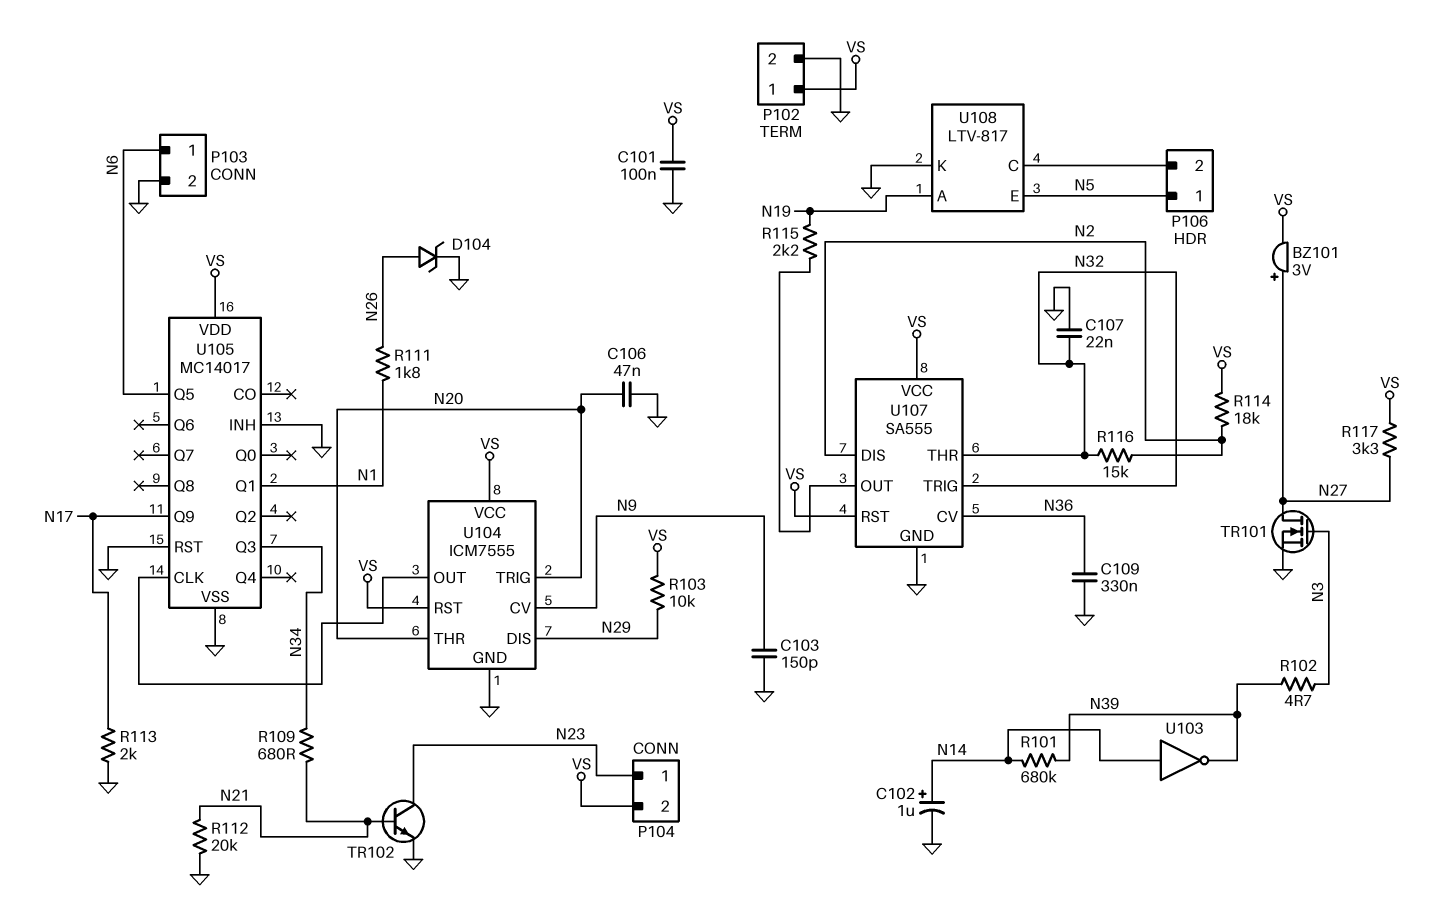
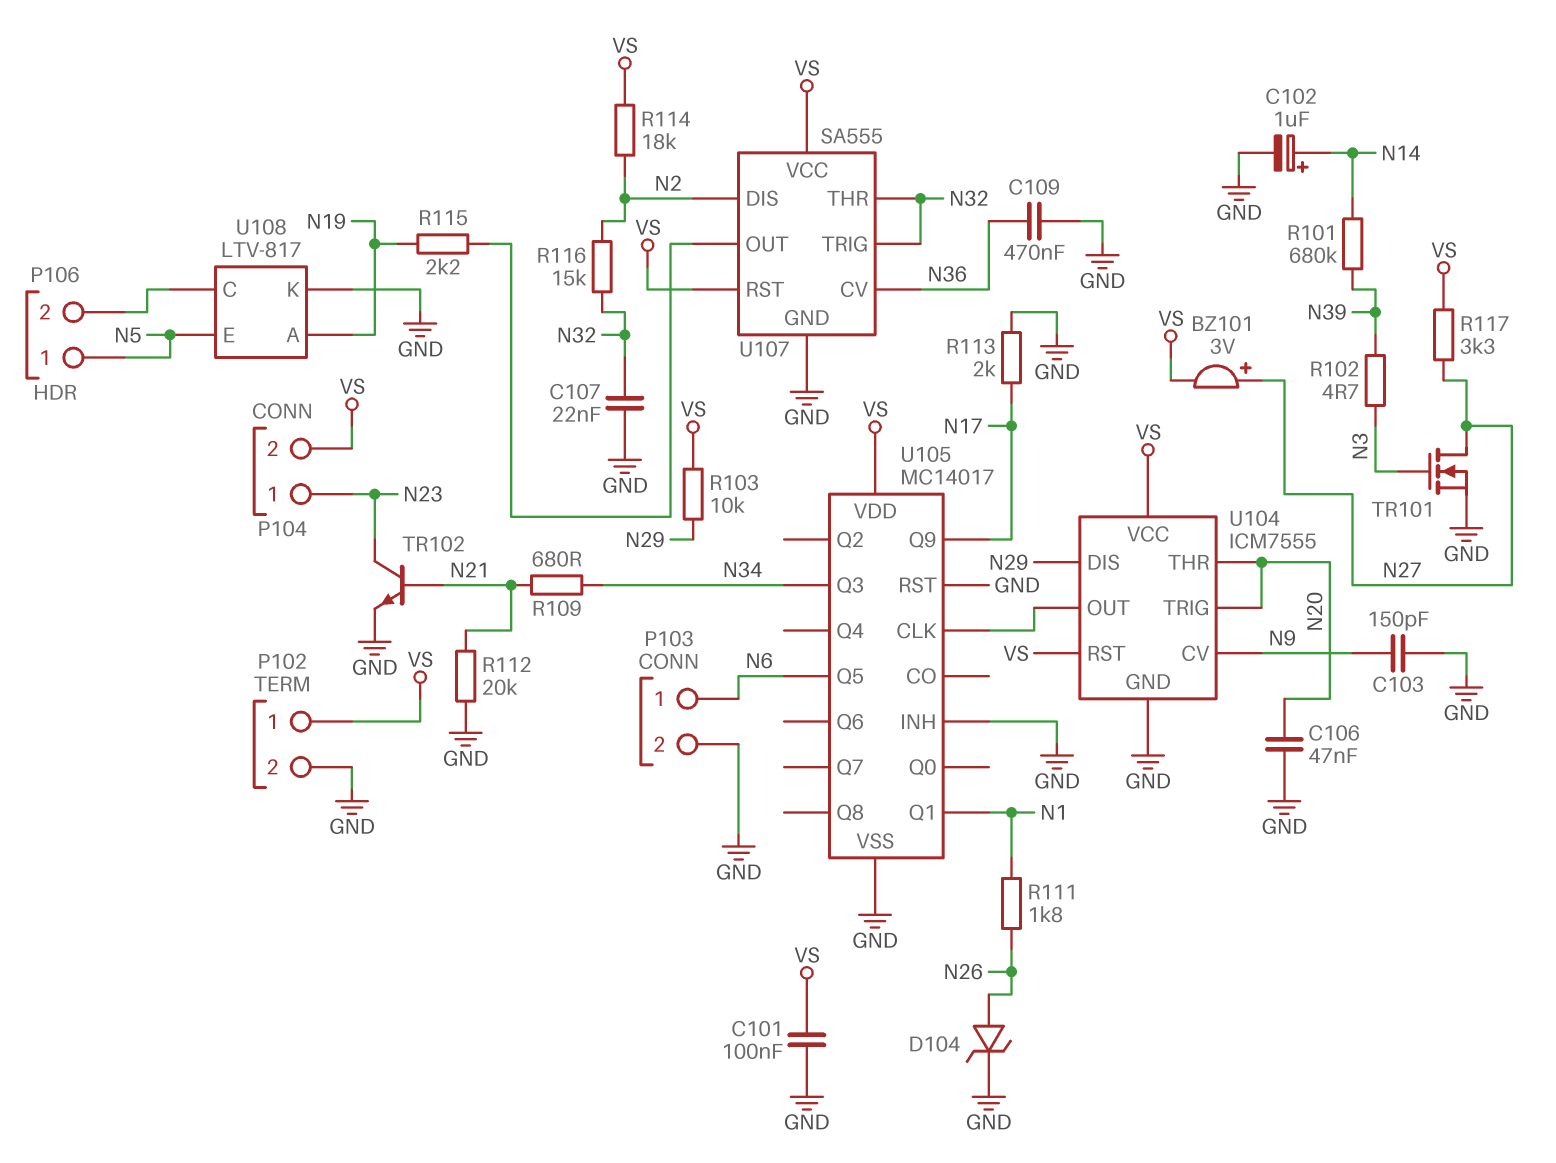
C109: 330nF (GND, N36) -> 470nF (GND, N36)
U103: NOT (in N14, out N39) -> none

